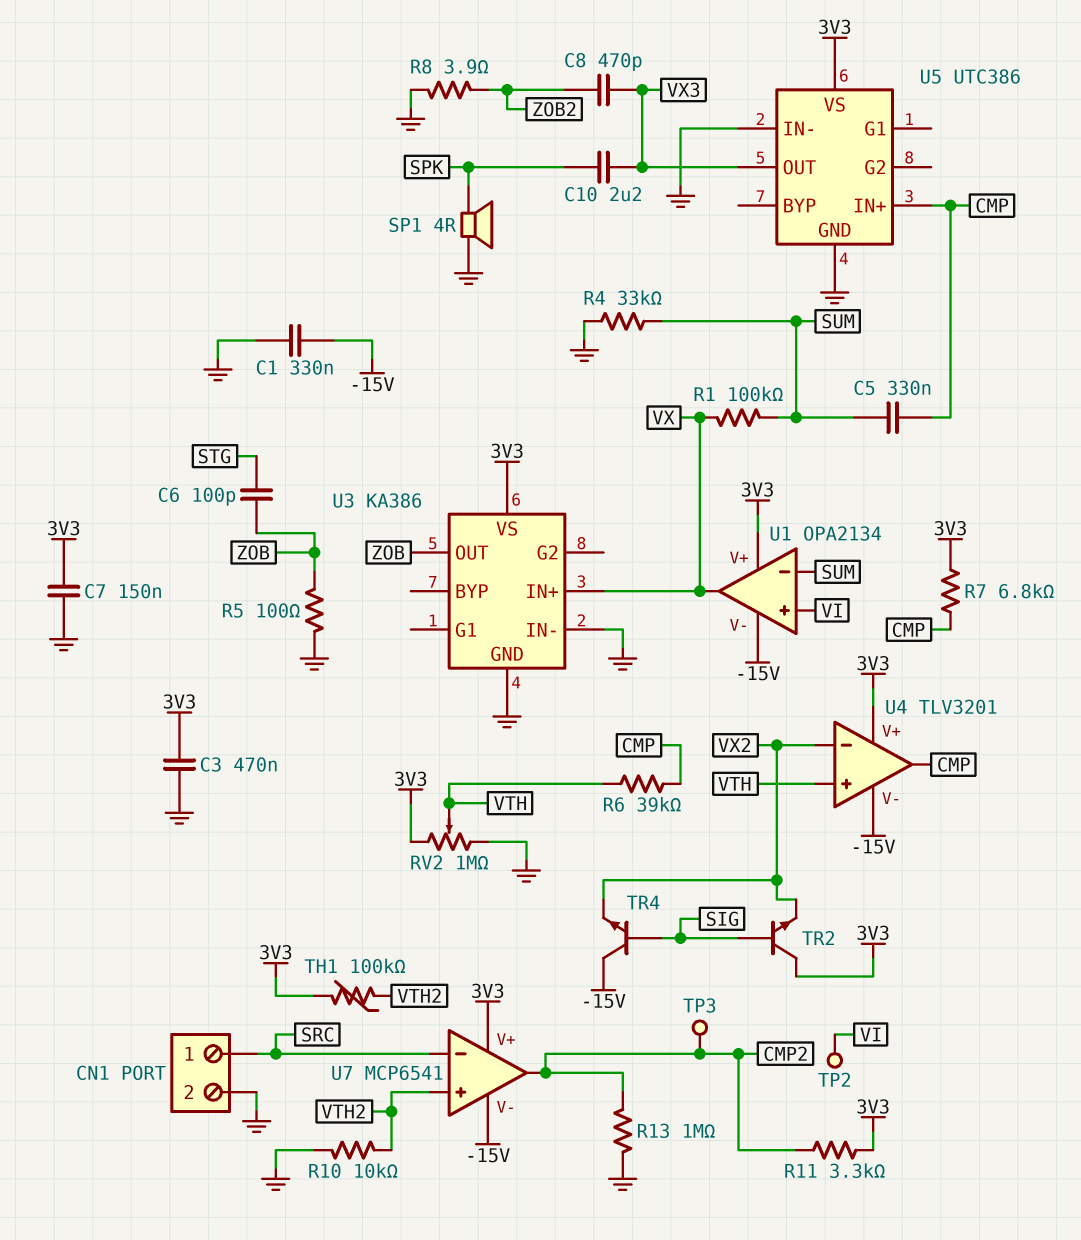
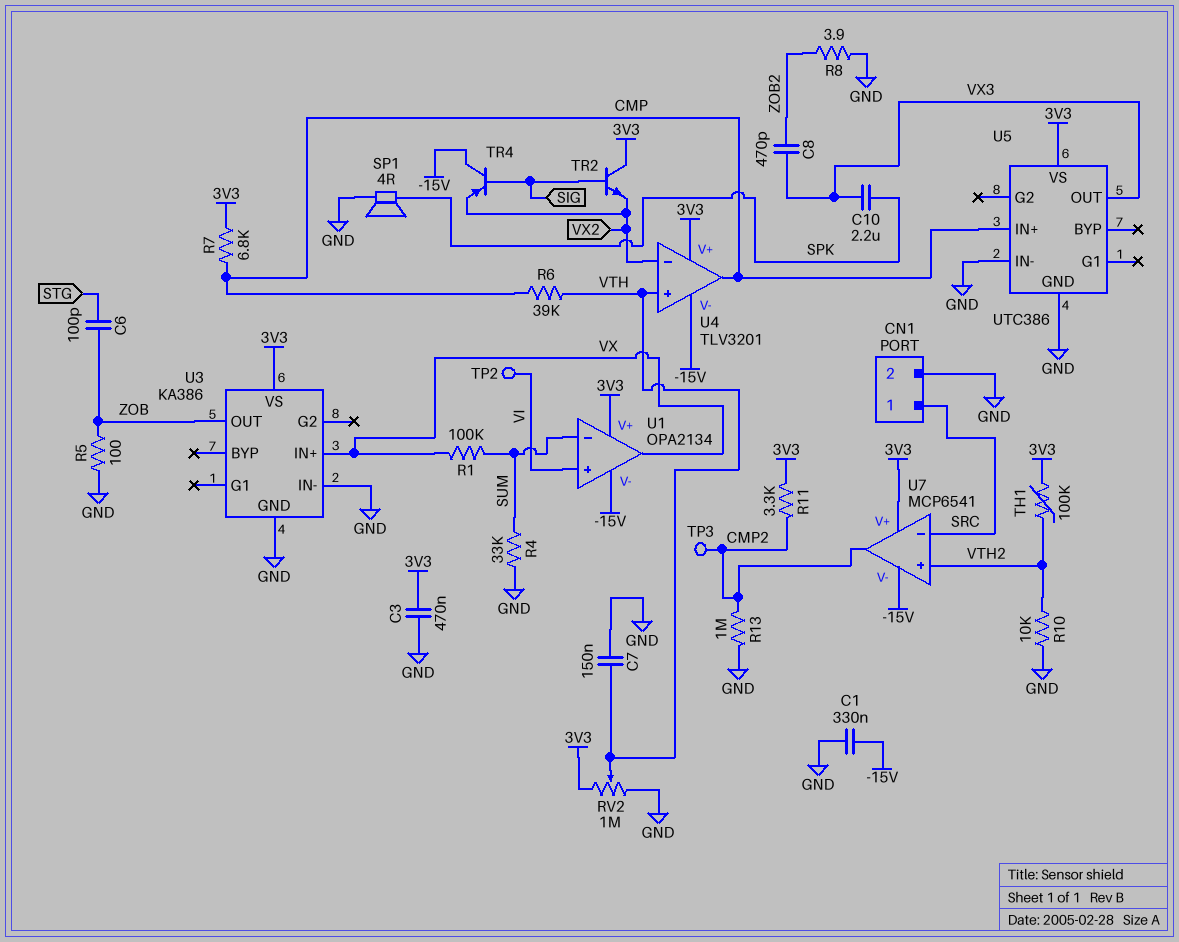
C5: 330nF (CMP, SUM) -> none
C7: 150nF (3V3, GND) -> 150nF (GND, VTH)
TR4: NPN (B SIG, C -15V, E VX2) -> PNP (B SIG, C -15V, E VX2)

